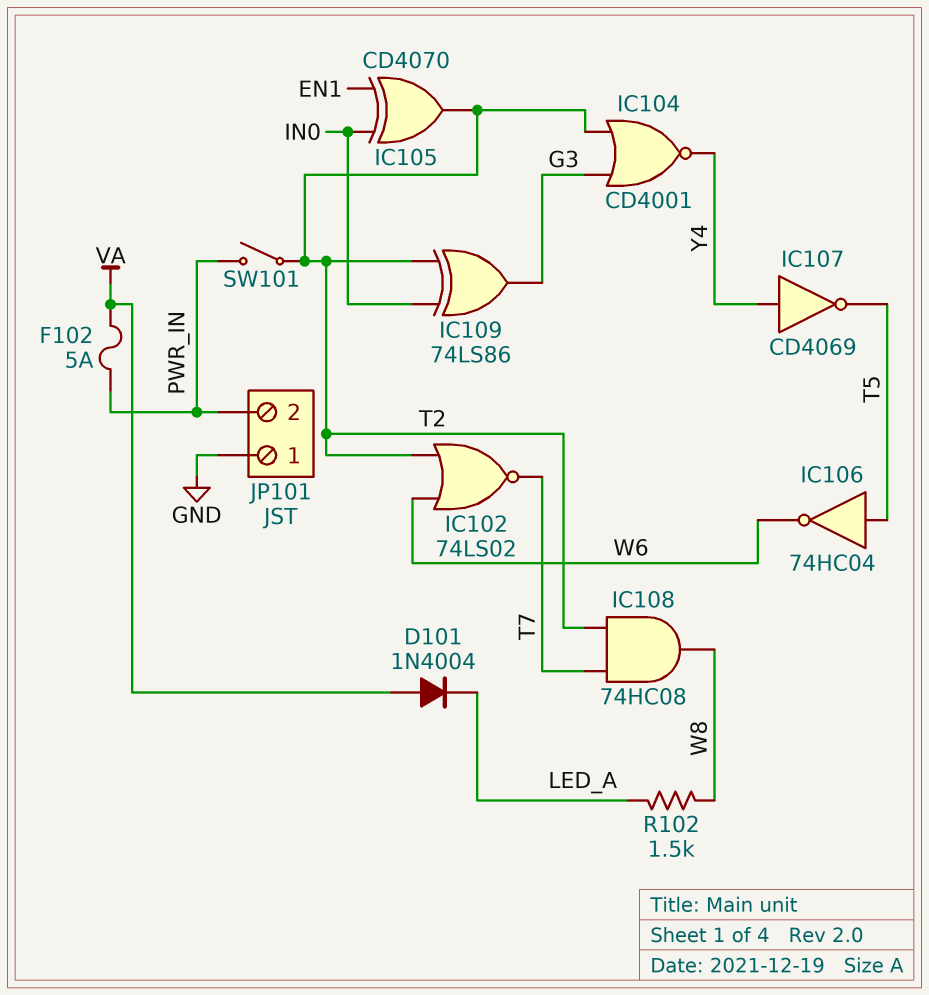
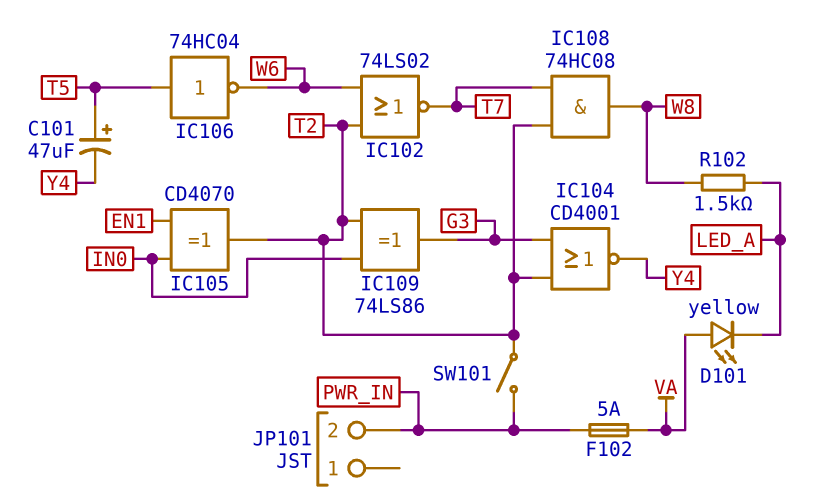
C101: none -> 47uF (plus T5, minus Y4)
D101: diode 1N4004 (A VA, K LED_A) -> LED yellow (A VA, K LED_A)
IC107: NOT CD4069 (in Y4, out T5) -> none
JP101 pin 1: GND -> none

